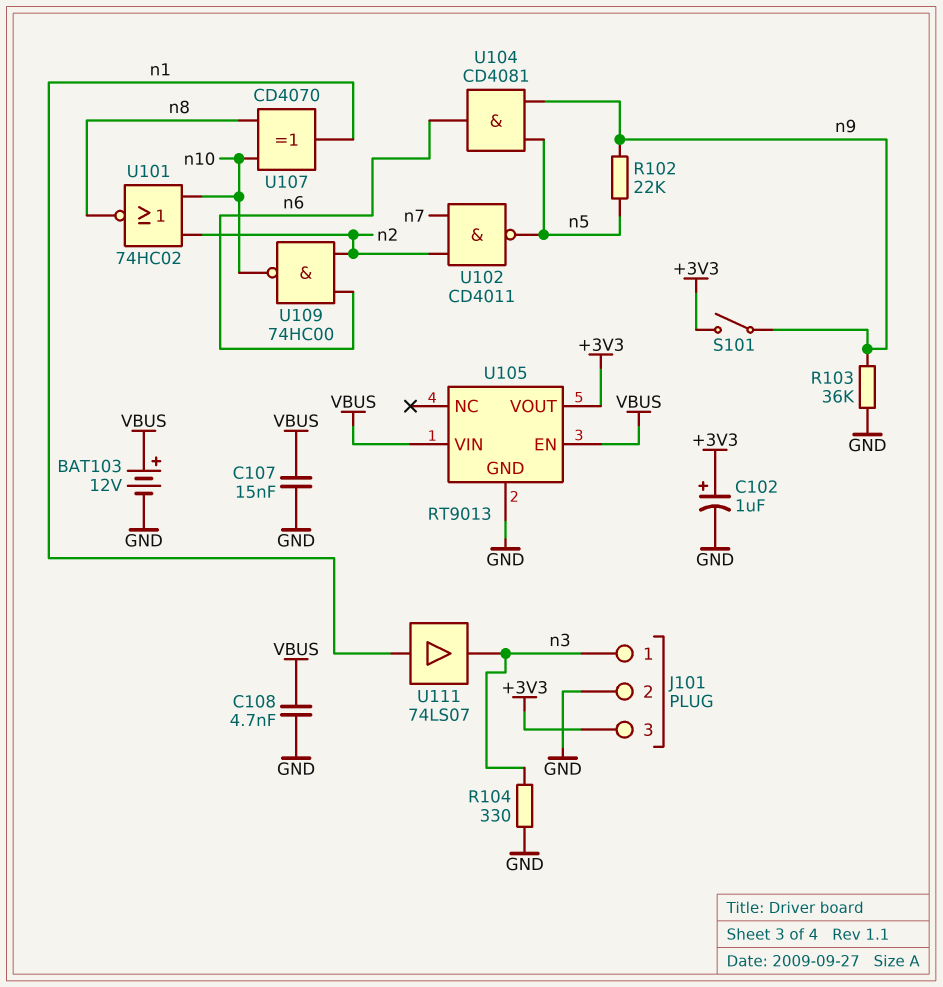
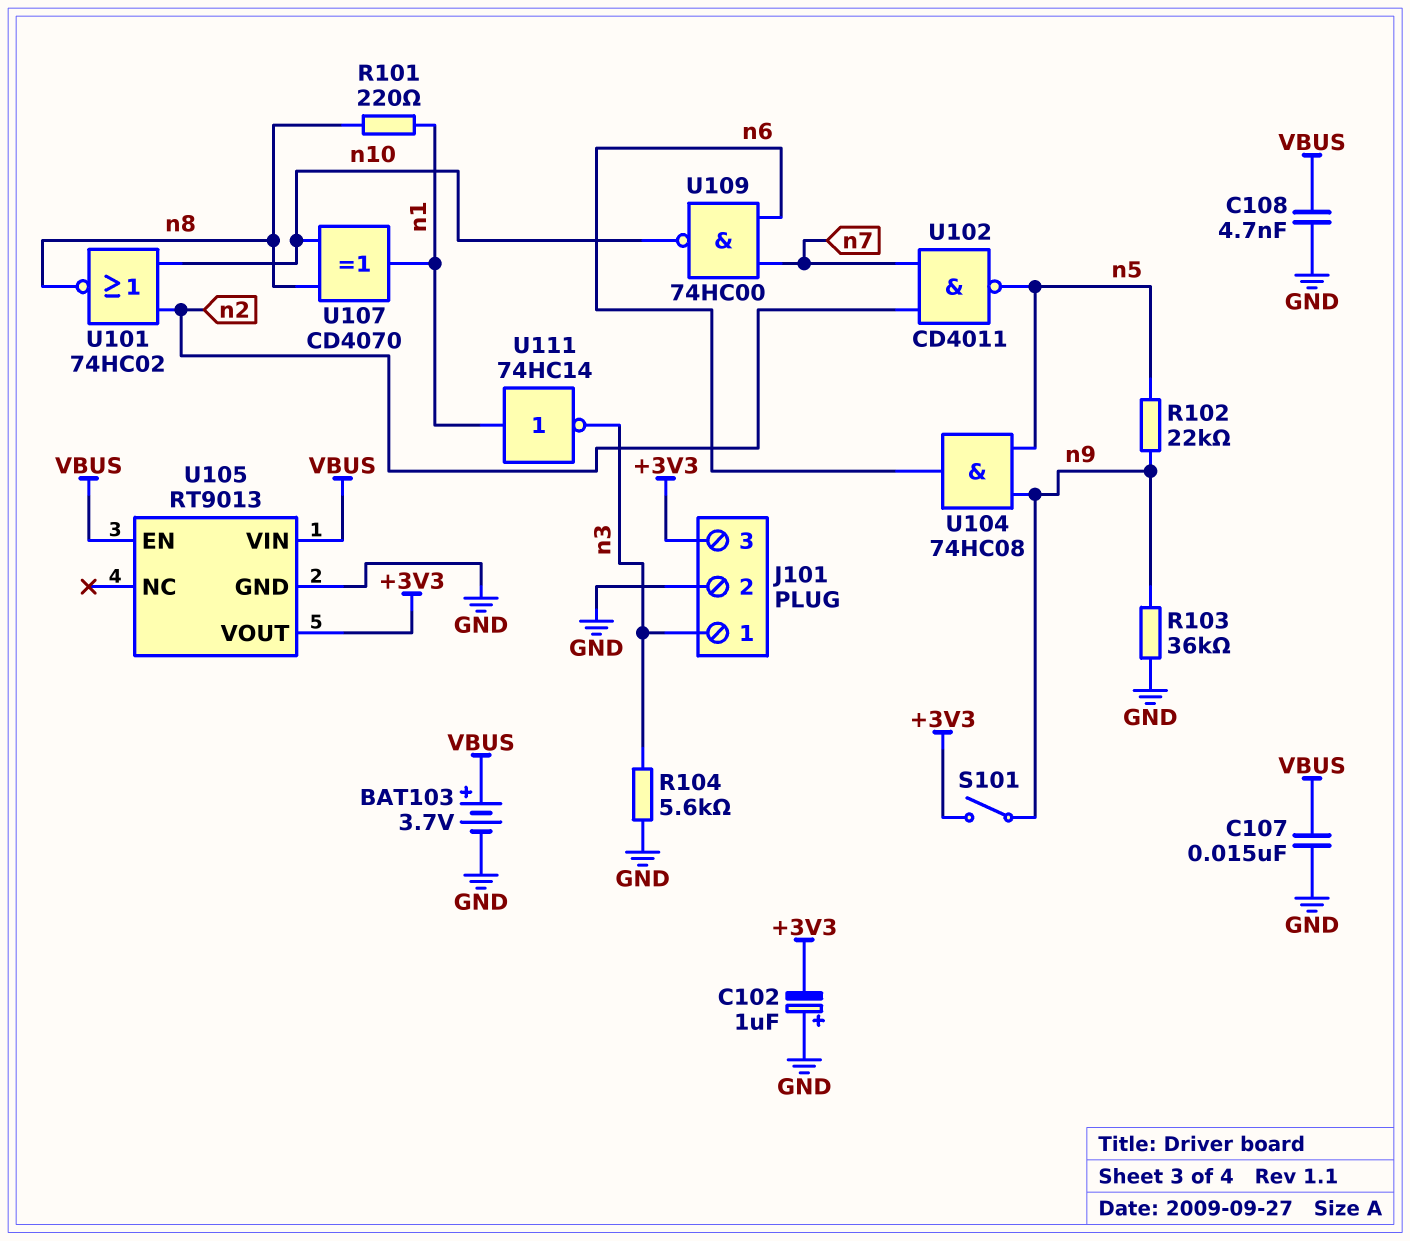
BAT103: 12V (plus VBUS, minus GND) -> 3.7V (plus VBUS, minus GND)
C102: 1uF (plus +3V3, minus GND) -> 1uF (plus GND, minus +3V3)
R101: none -> 220 (n1, n8)
R104: 330 (GND, n3) -> 5.6k (GND, n3)
U104: AND CD4081 (in n5, in n9, out n6) -> AND 74HC08 (in n5, in n9, out n6)
U109: NAND 74HC00 (in n2, in n6, out n10) -> NAND 74HC00 (in n6, in n7, out n10)
U111: buffer 74LS07 (in n1, out n3) -> NOT 74HC14 (in n1, out n3)

